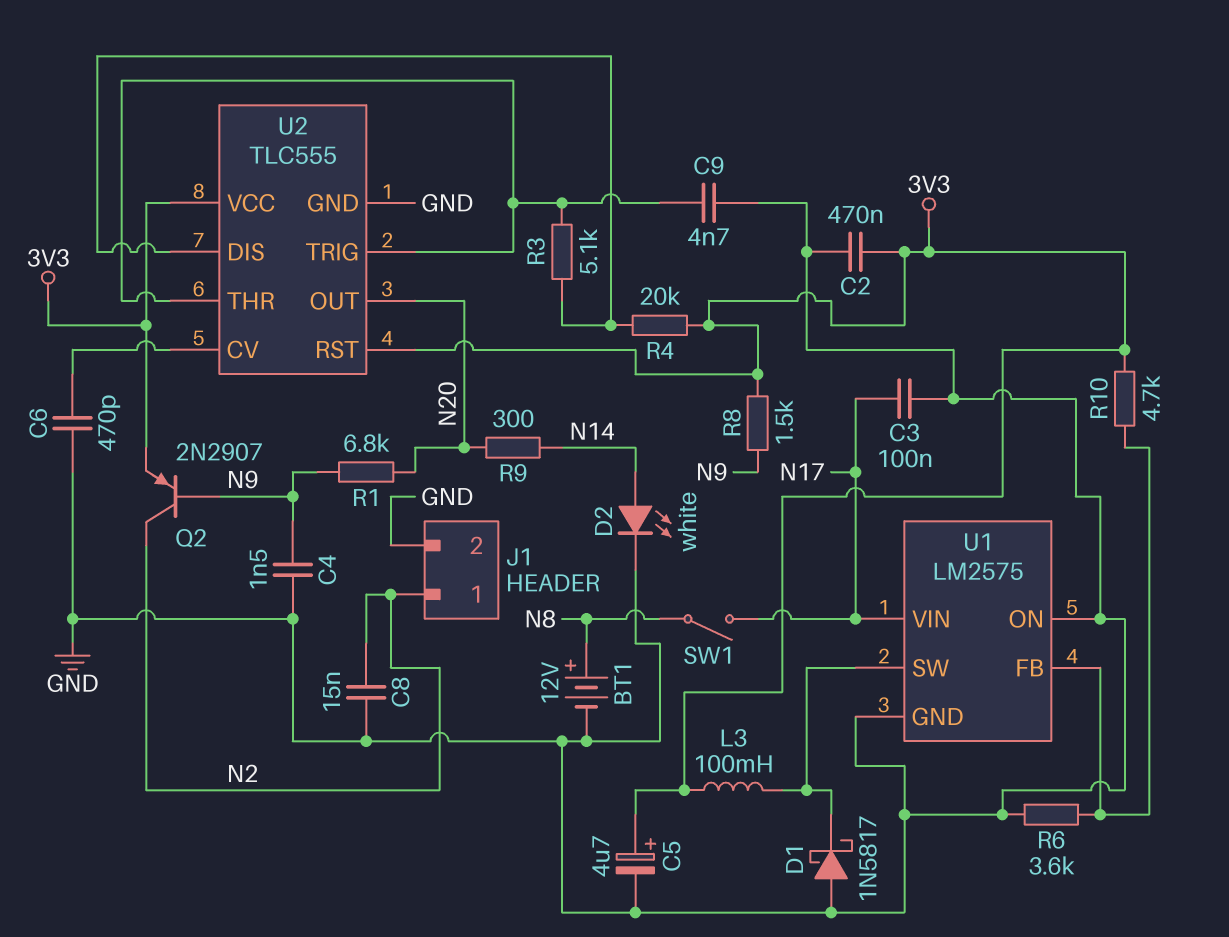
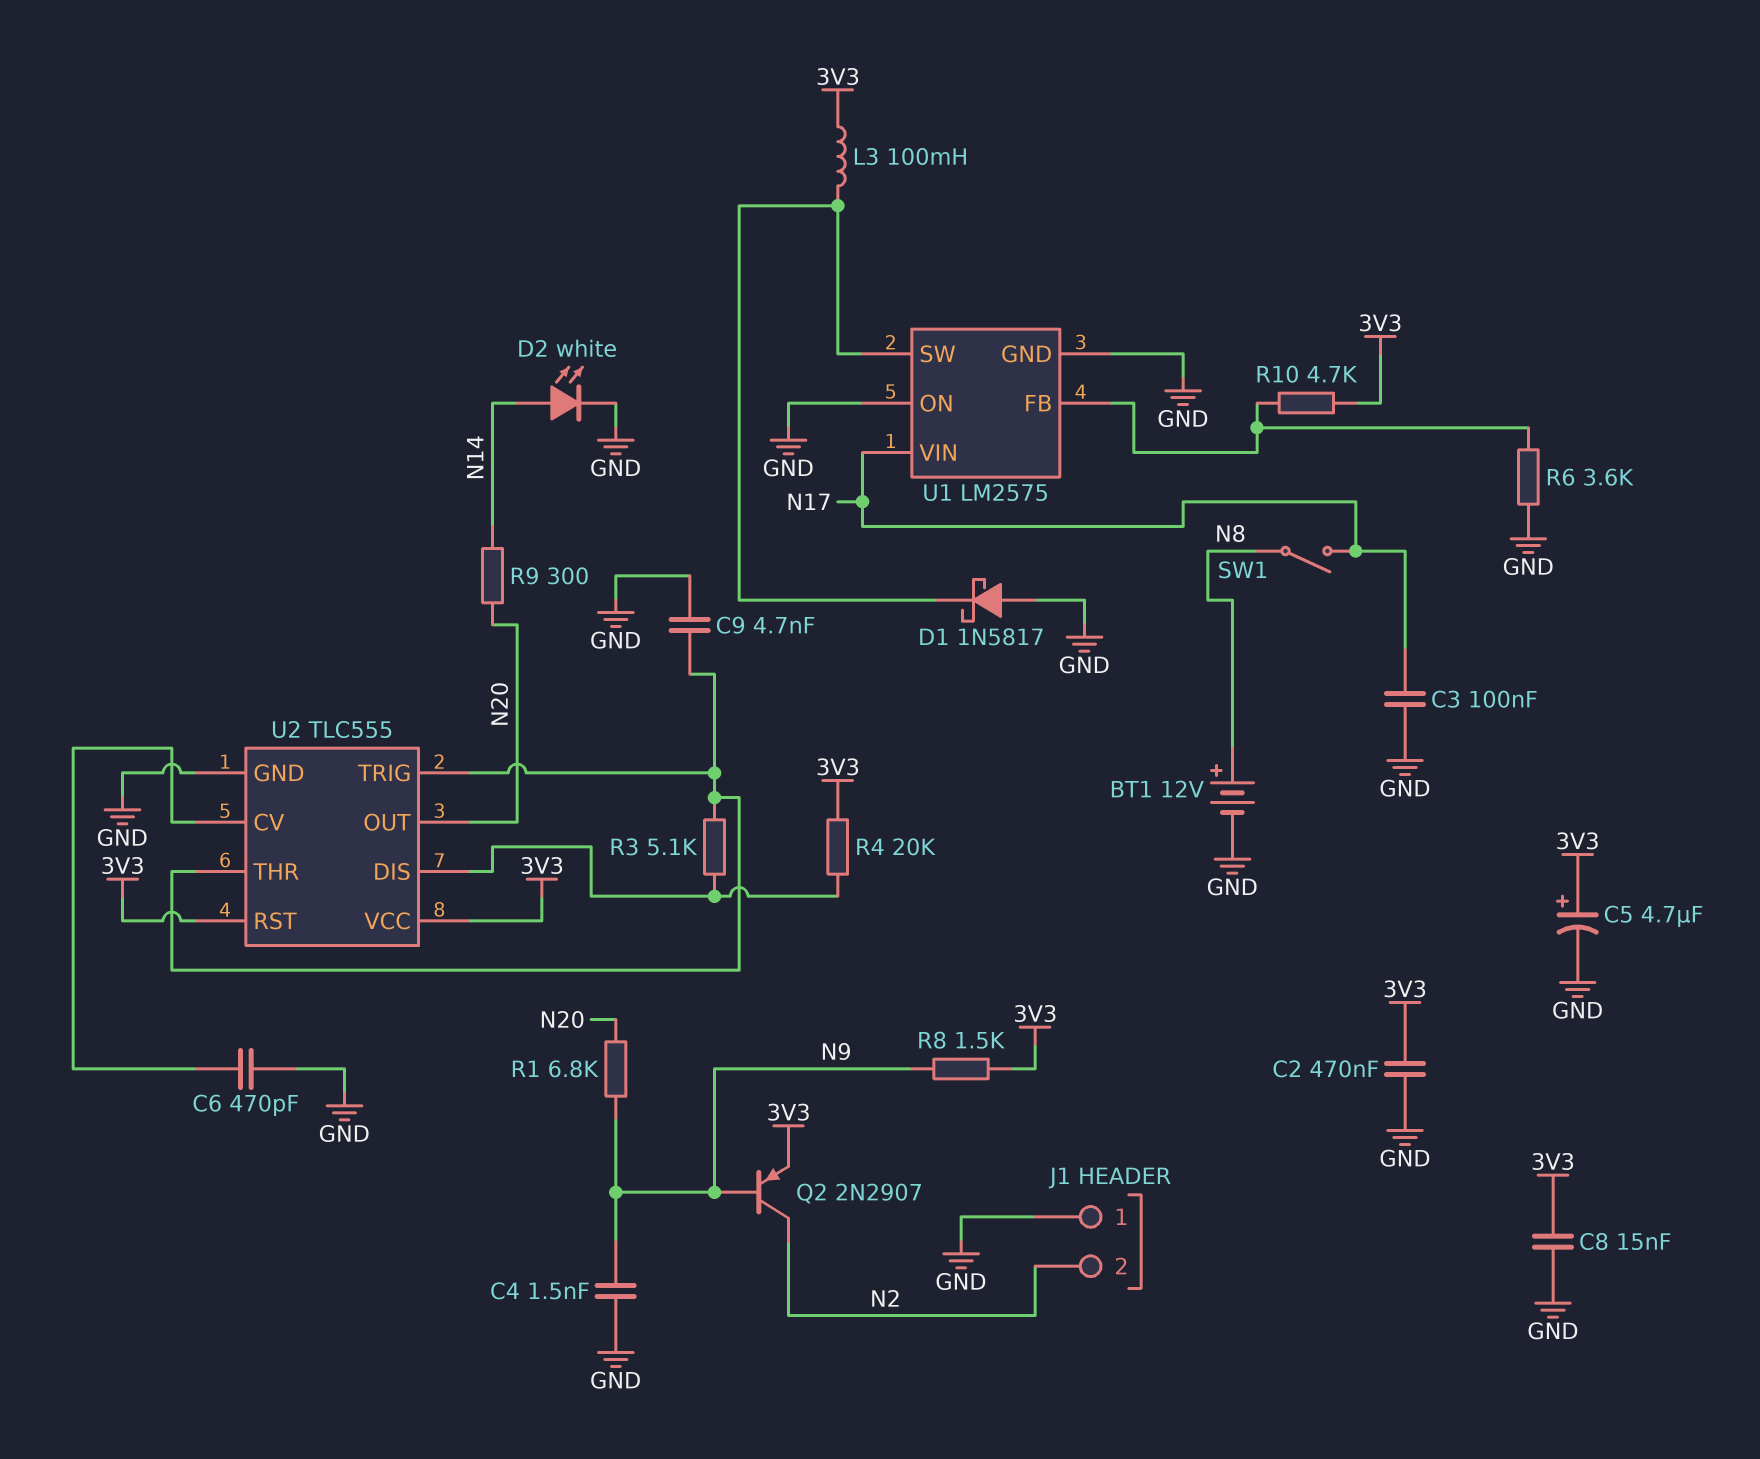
C8: 15nF (GND, N2) -> 15nF (3V3, GND)
J1 pin 1: N2 -> GND
J1 pin 2: GND -> N2

